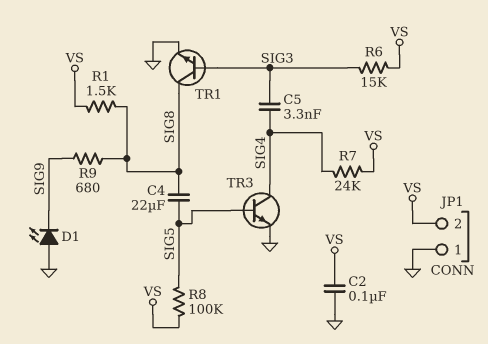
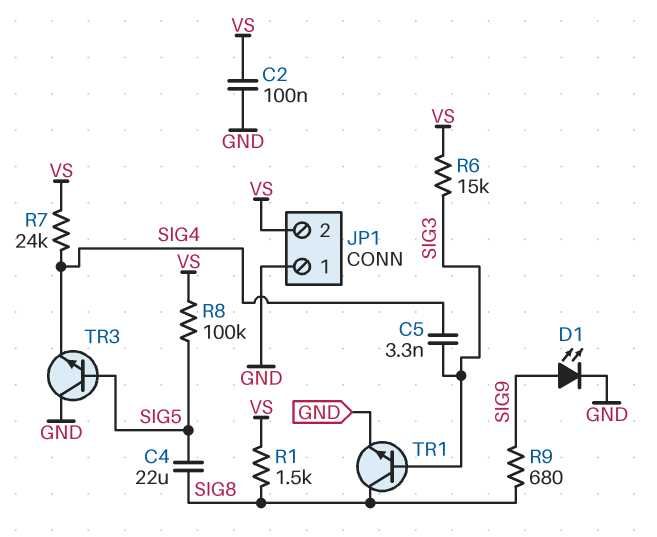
D1: LED (A GND, K SIG9) -> LED (A SIG9, K GND)
TR3: NPN (B SIG5, C SIG4, E GND) -> NPN (B SIG5, C GND, E SIG4)

